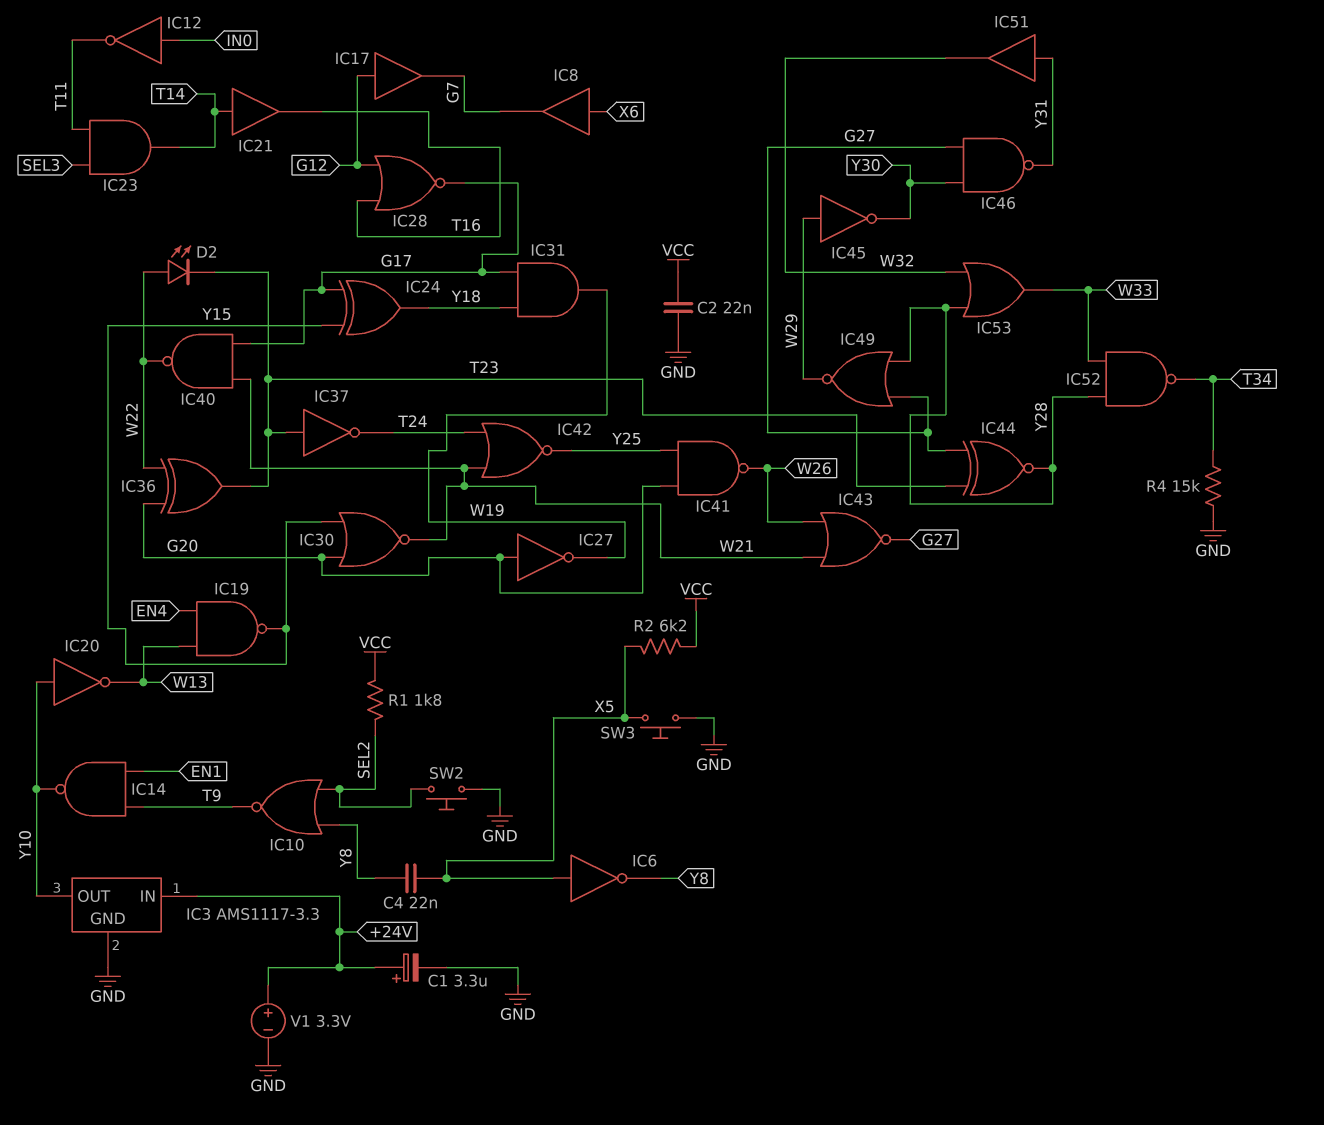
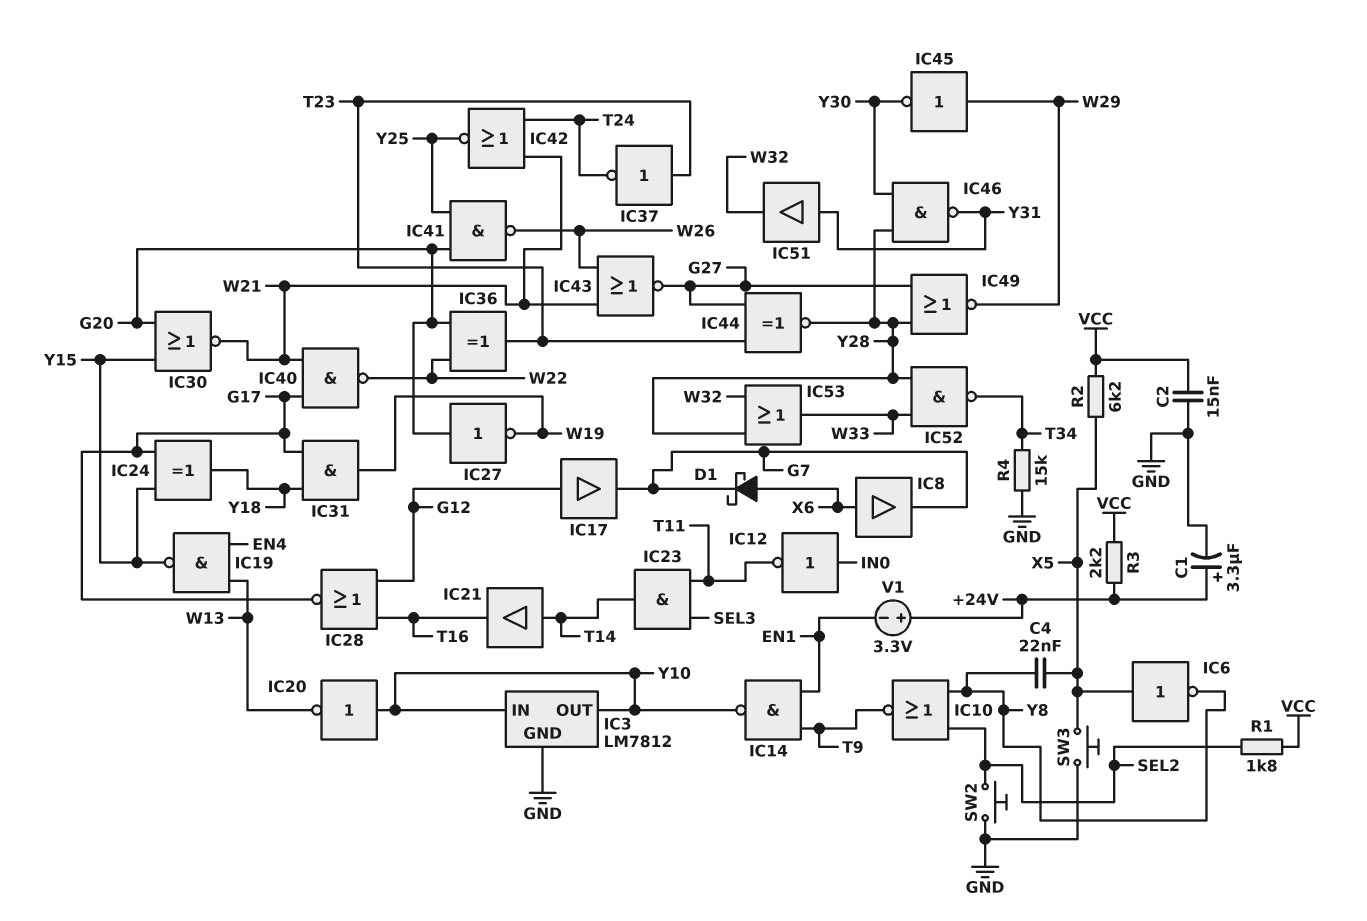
C2: 22nF (GND, VCC) -> 15nF (GND, VCC)
D1: none -> schottky (A X6, K G7)
D2: LED (A W22, K T23) -> none
IC3: AMS1117-3.3 -> LM7812
IC3 pin IN: +24V -> Y10
IC46: NAND (in G27, in Y30, out Y31) -> NAND (in Y28, in Y30, out Y31)
R3: none -> 2.2k (+24V, VCC)
V1: 3.3V (plus +24V, minus GND) -> 3.3V (plus +24V, minus EN1)

